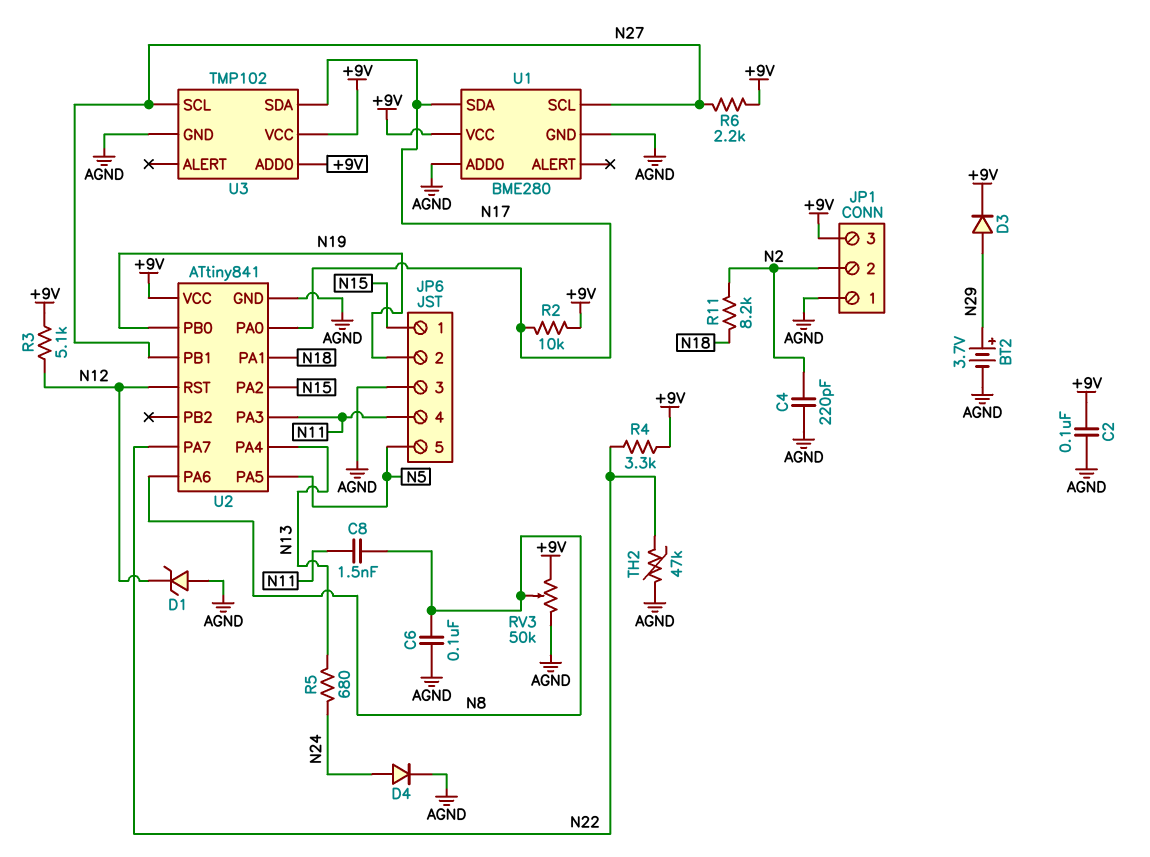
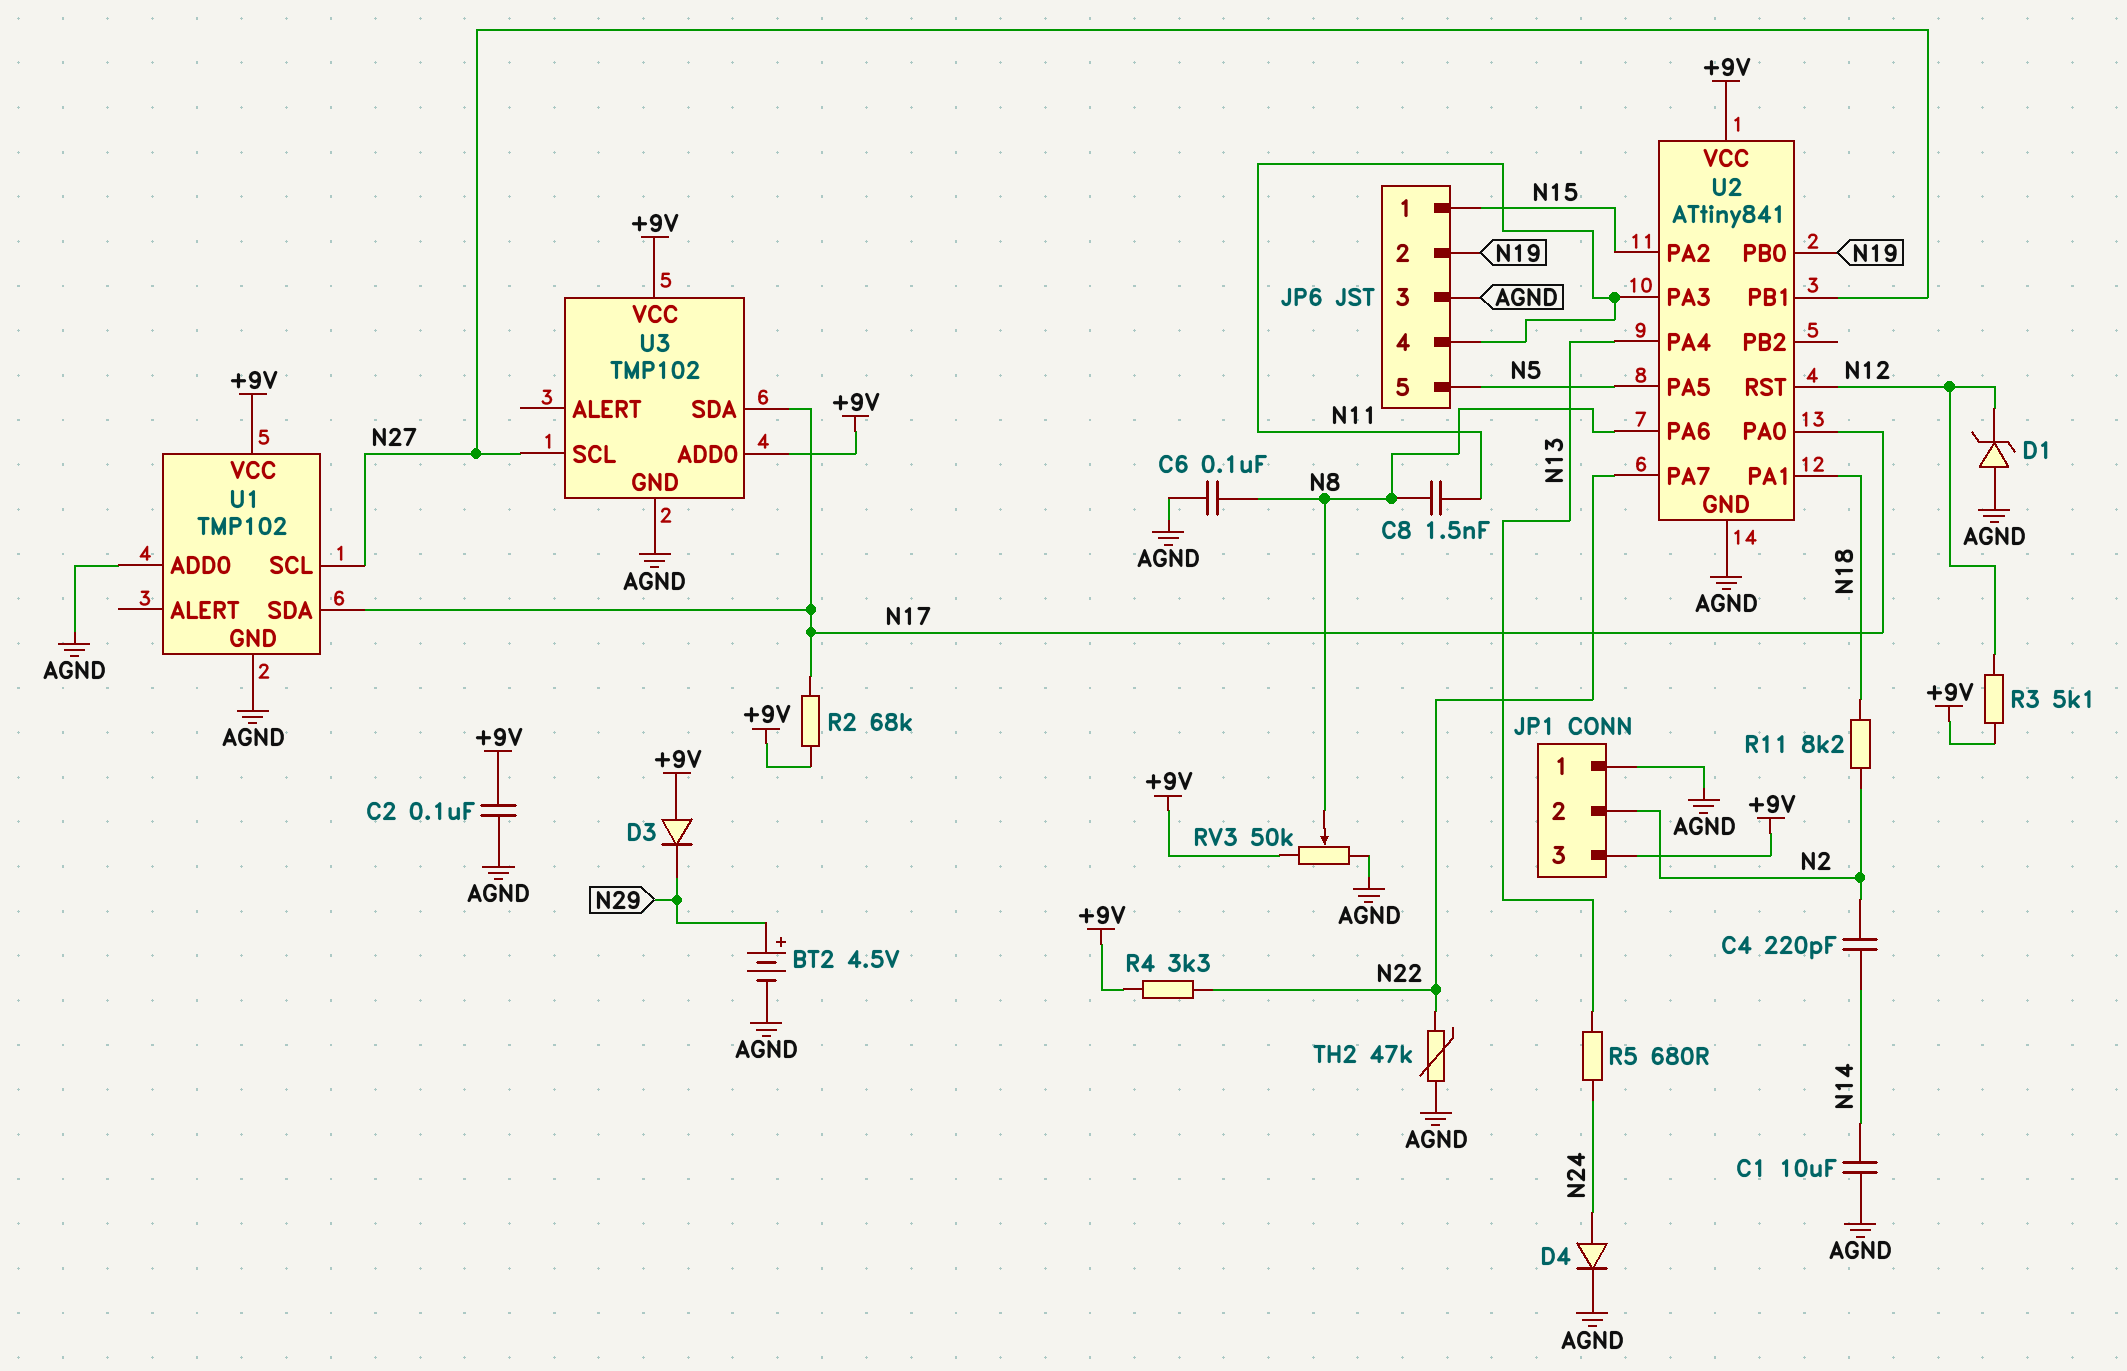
BT2: 3.7V (plus N29, minus AGND) -> 4.5V (plus N29, minus AGND)
C1: none -> 10uF (AGND, N14)
C4: 220pF (AGND, N2) -> 220pF (N2, N14)
D3: diode (A N29, K +9V) -> diode (A +9V, K N29)
R2: 10k (+9V, N17) -> 68k (+9V, N17)
R6: 2.2k (+9V, N27) -> none
U1: BME280 -> TMP102

